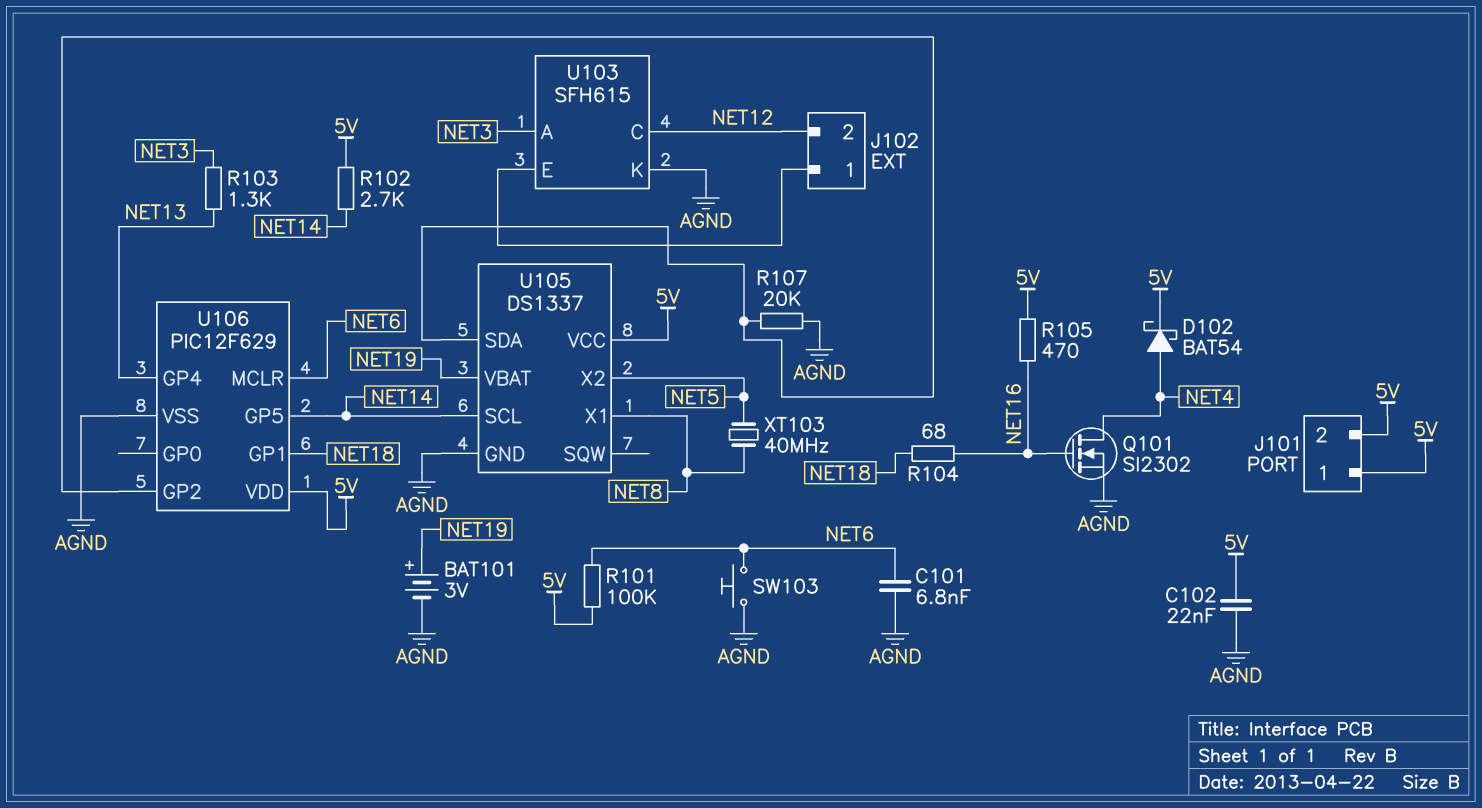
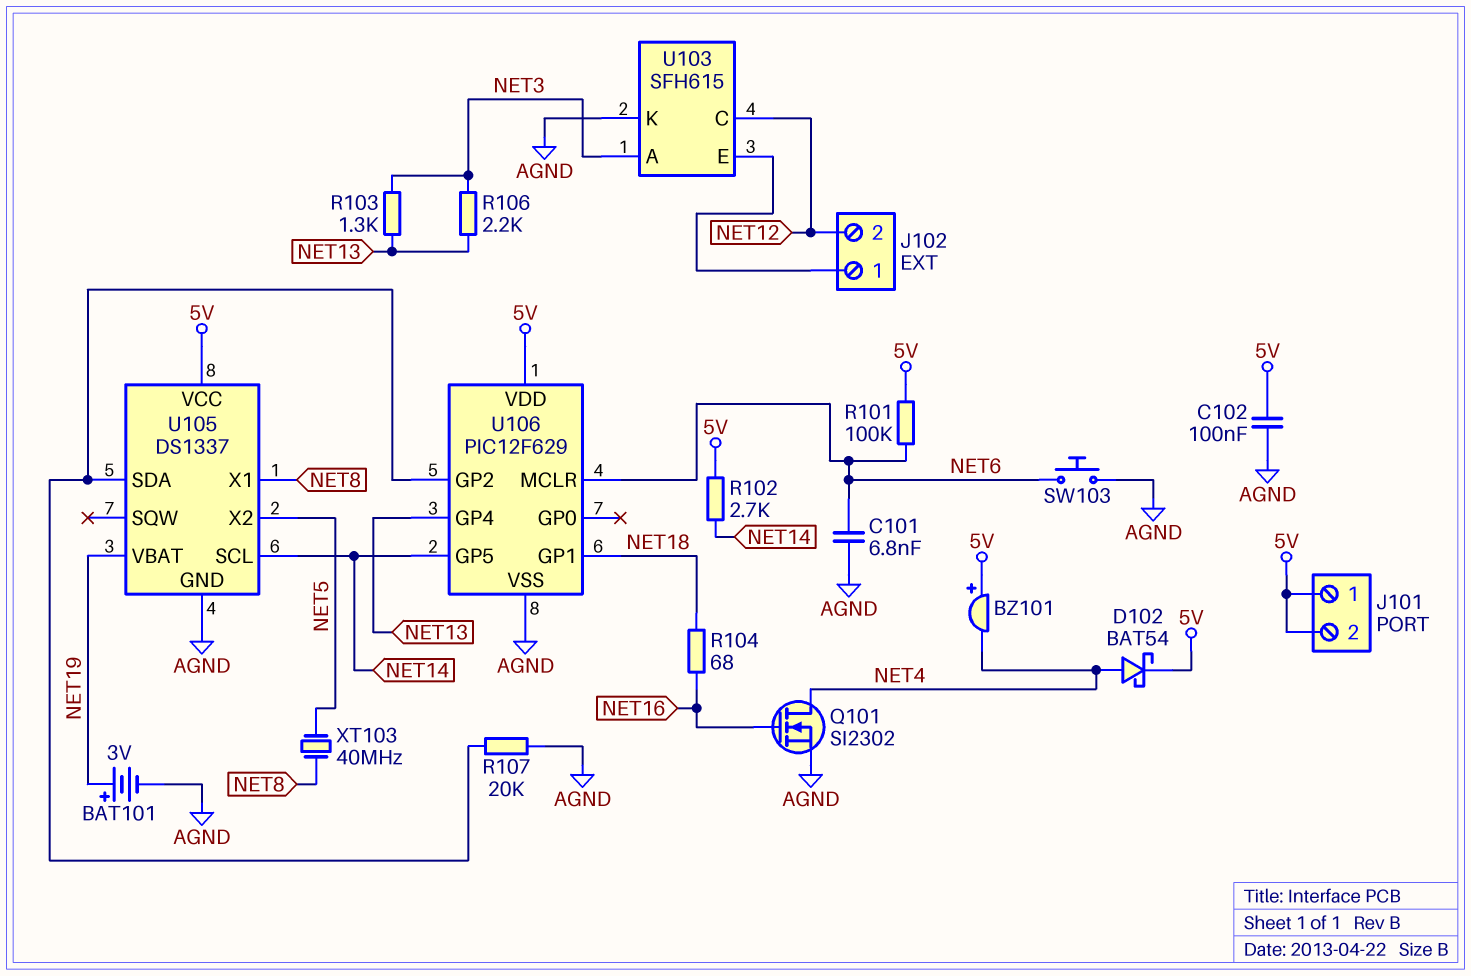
BZ101: none -> buzzer (plus 5V, minus NET4)
C102: 22nF (5V, AGND) -> 100nF (5V, AGND)
R105: 470 (5V, NET16) -> none
R106: none -> 2.2k (NET3, NET13)

